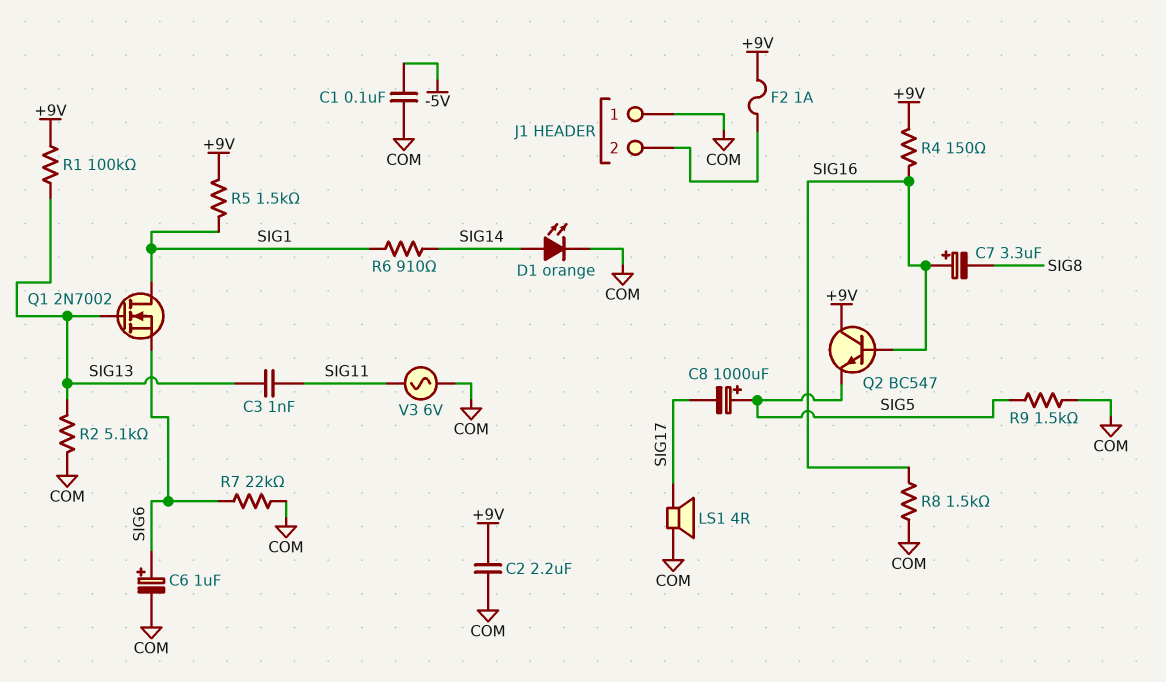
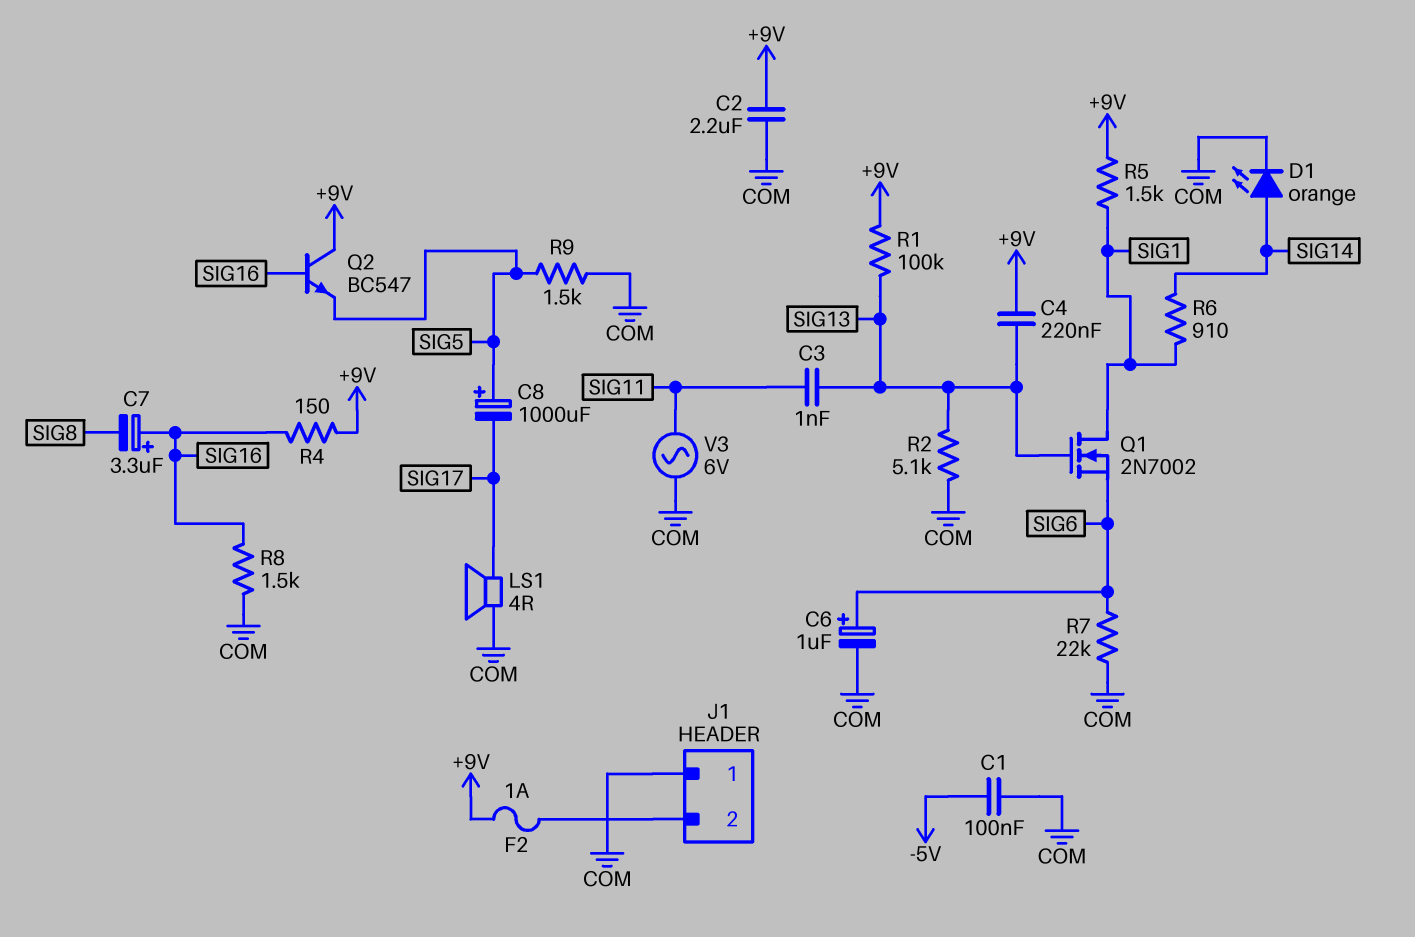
C4: none -> 220nF (+9V, SIG13)

